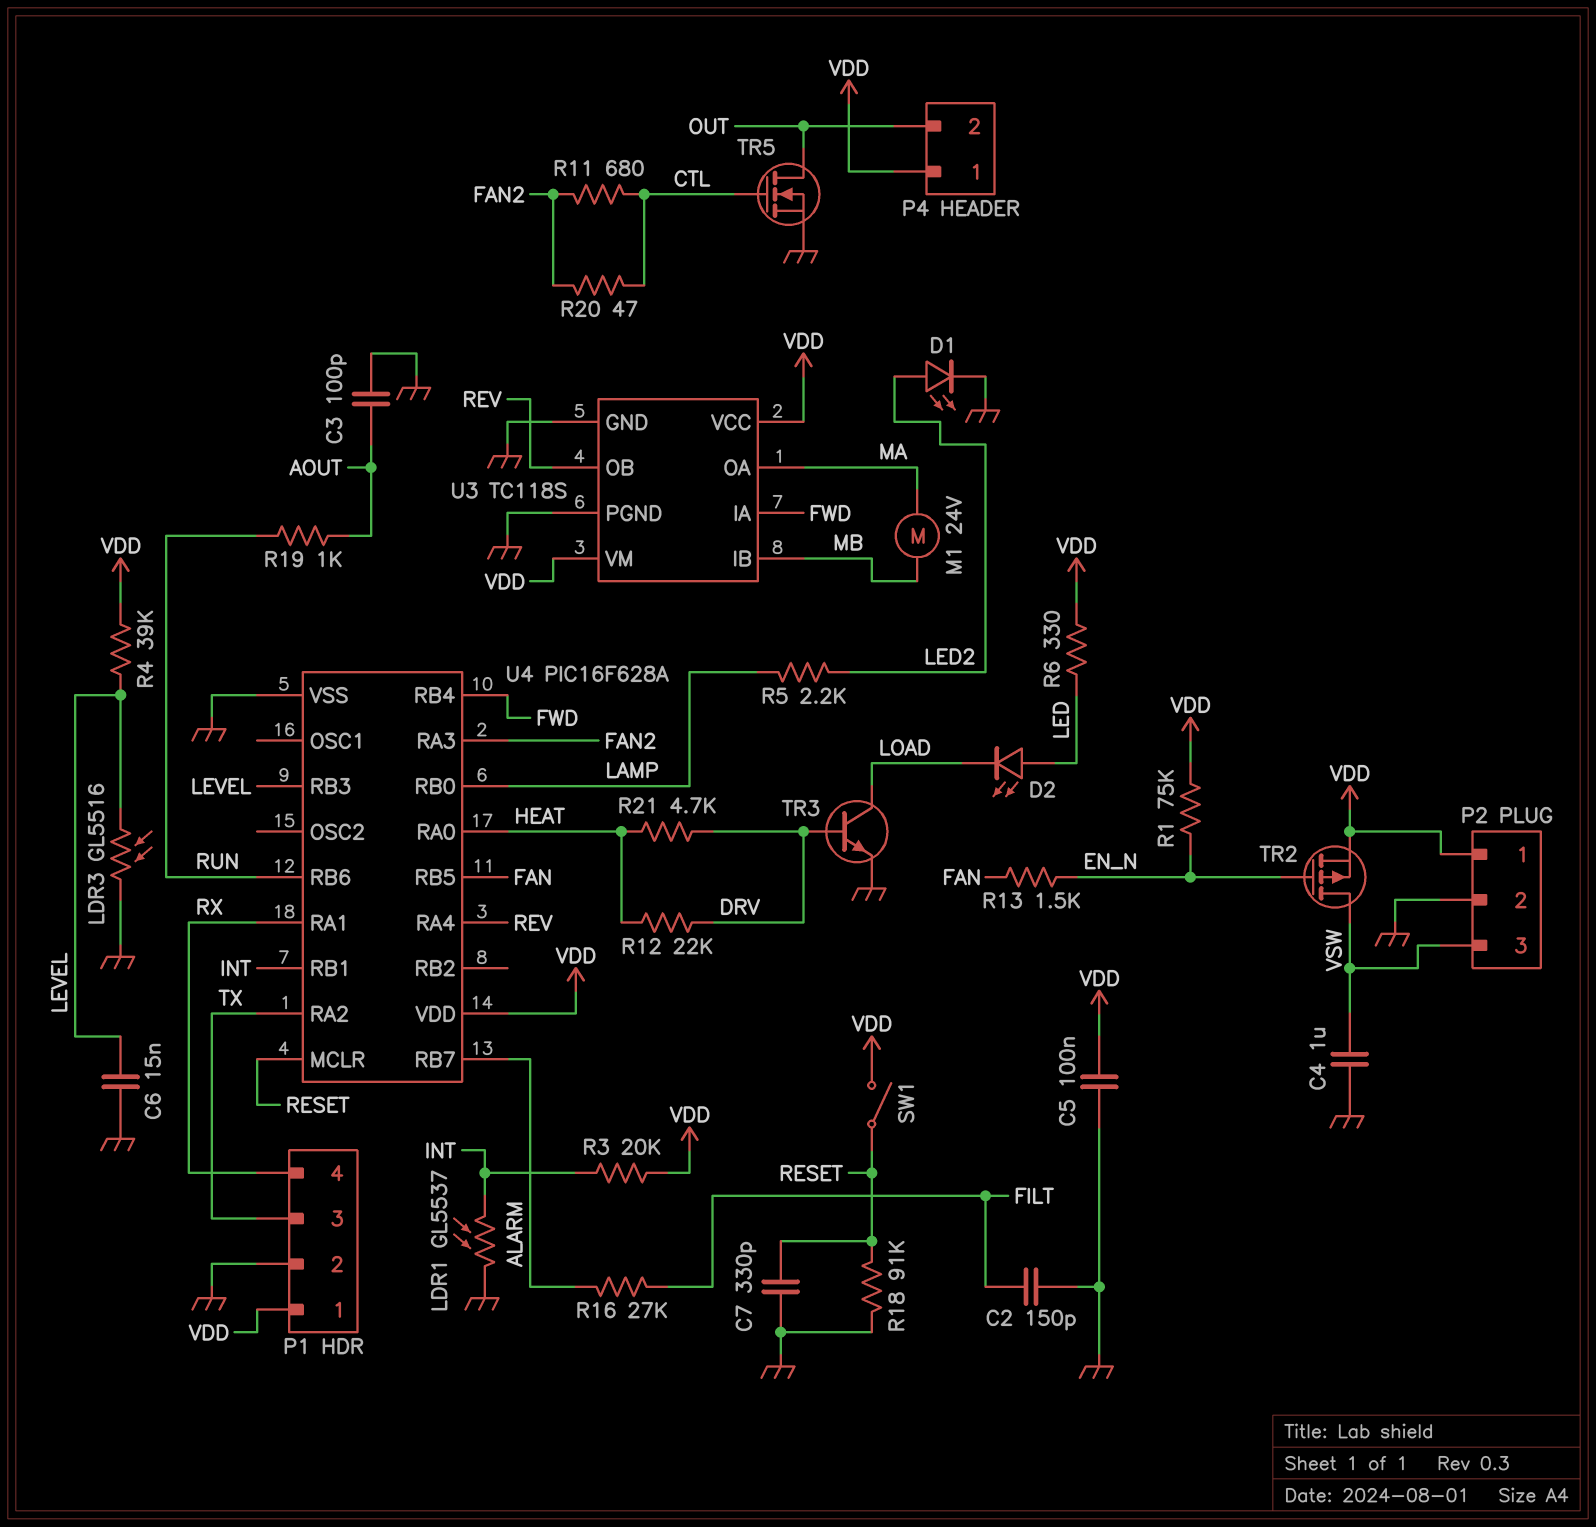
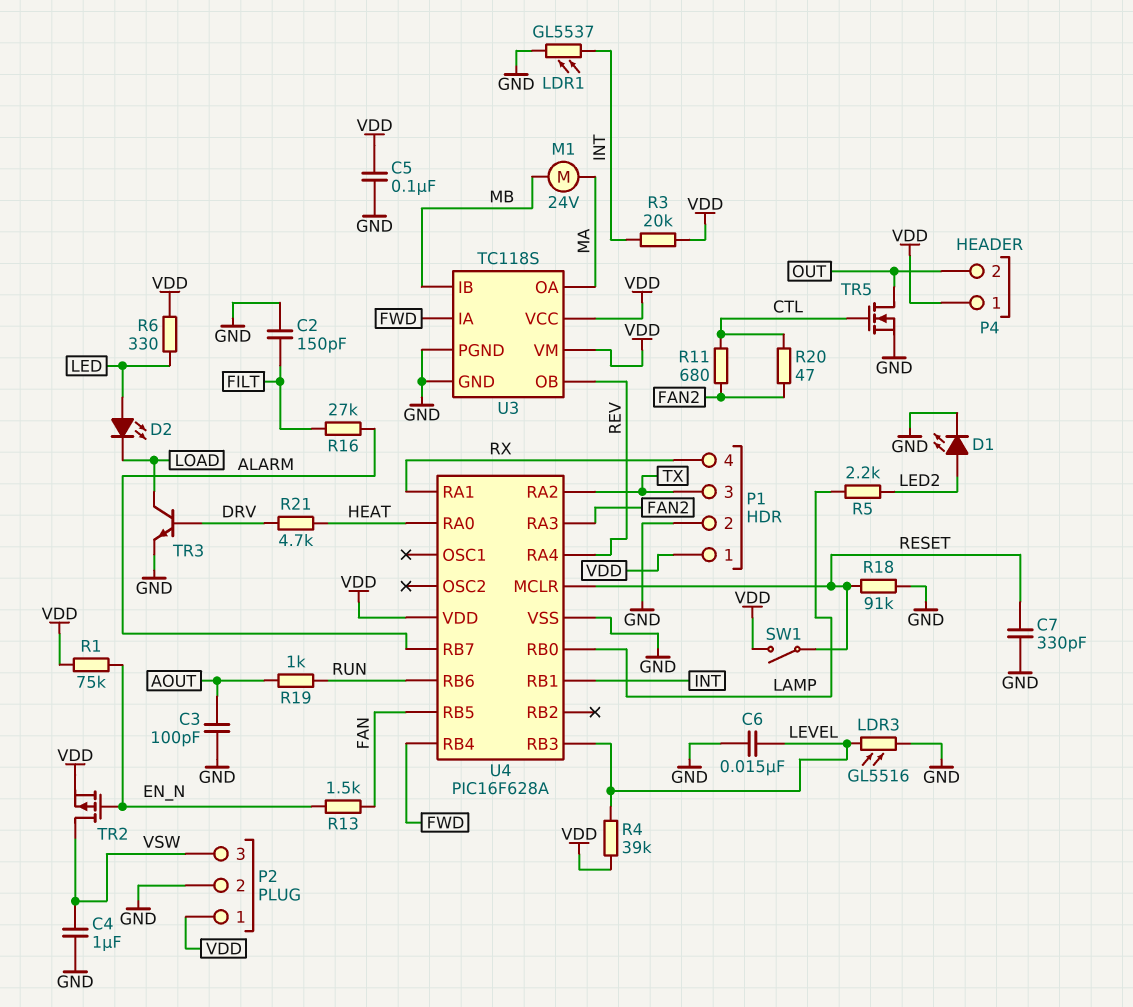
R12: 22k (DRV, HEAT) -> none

